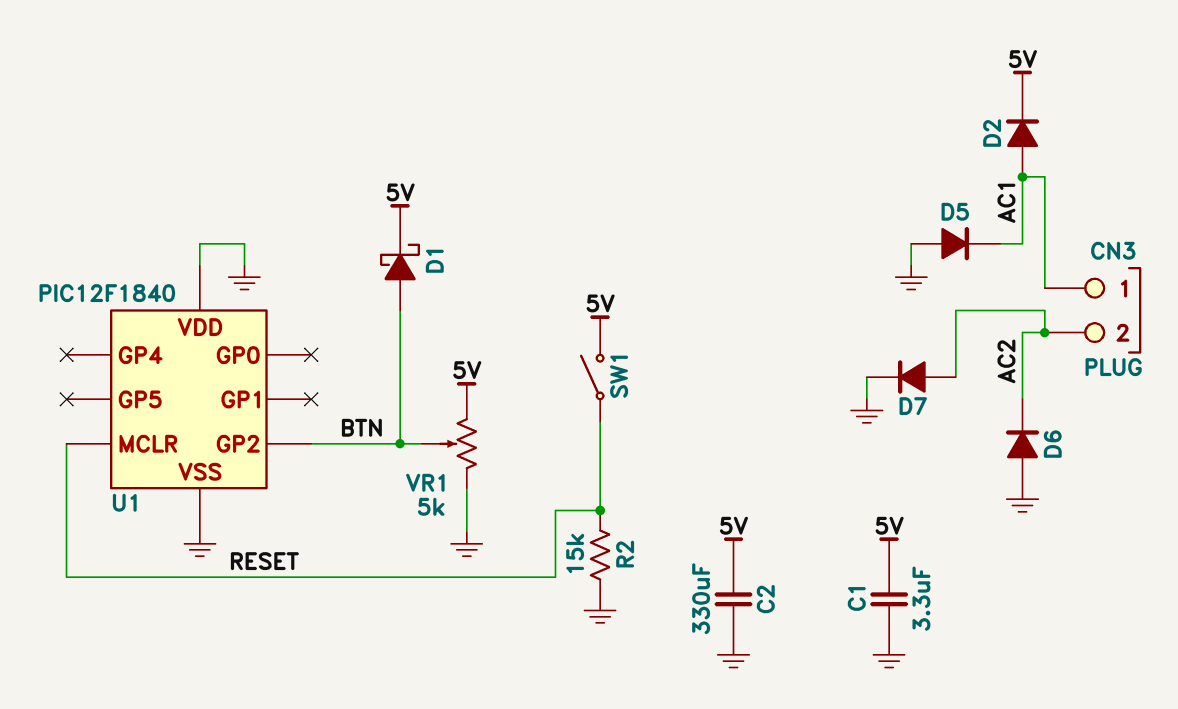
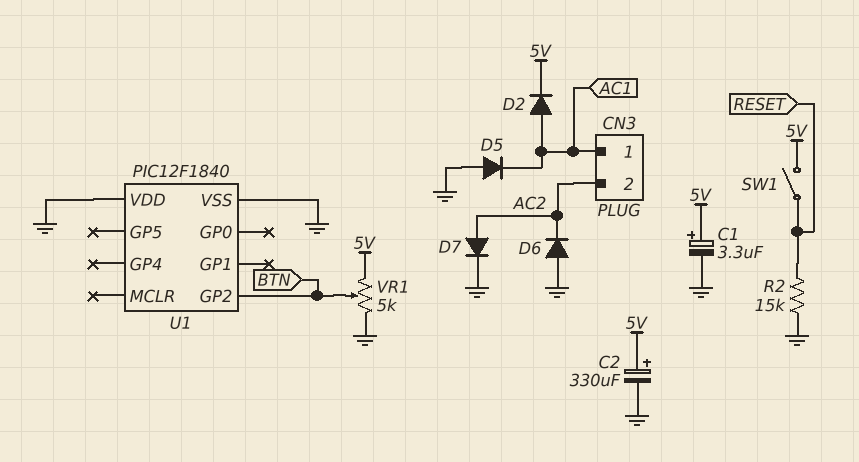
C1: 3.3uF (5V, GND) -> 3.3uF (plus 5V, minus GND)
C2: 330uF (5V, GND) -> 330uF (plus 5V, minus GND)
D1: schottky (A BTN, K 5V) -> none
U1 pin MCLR: RESET -> none

